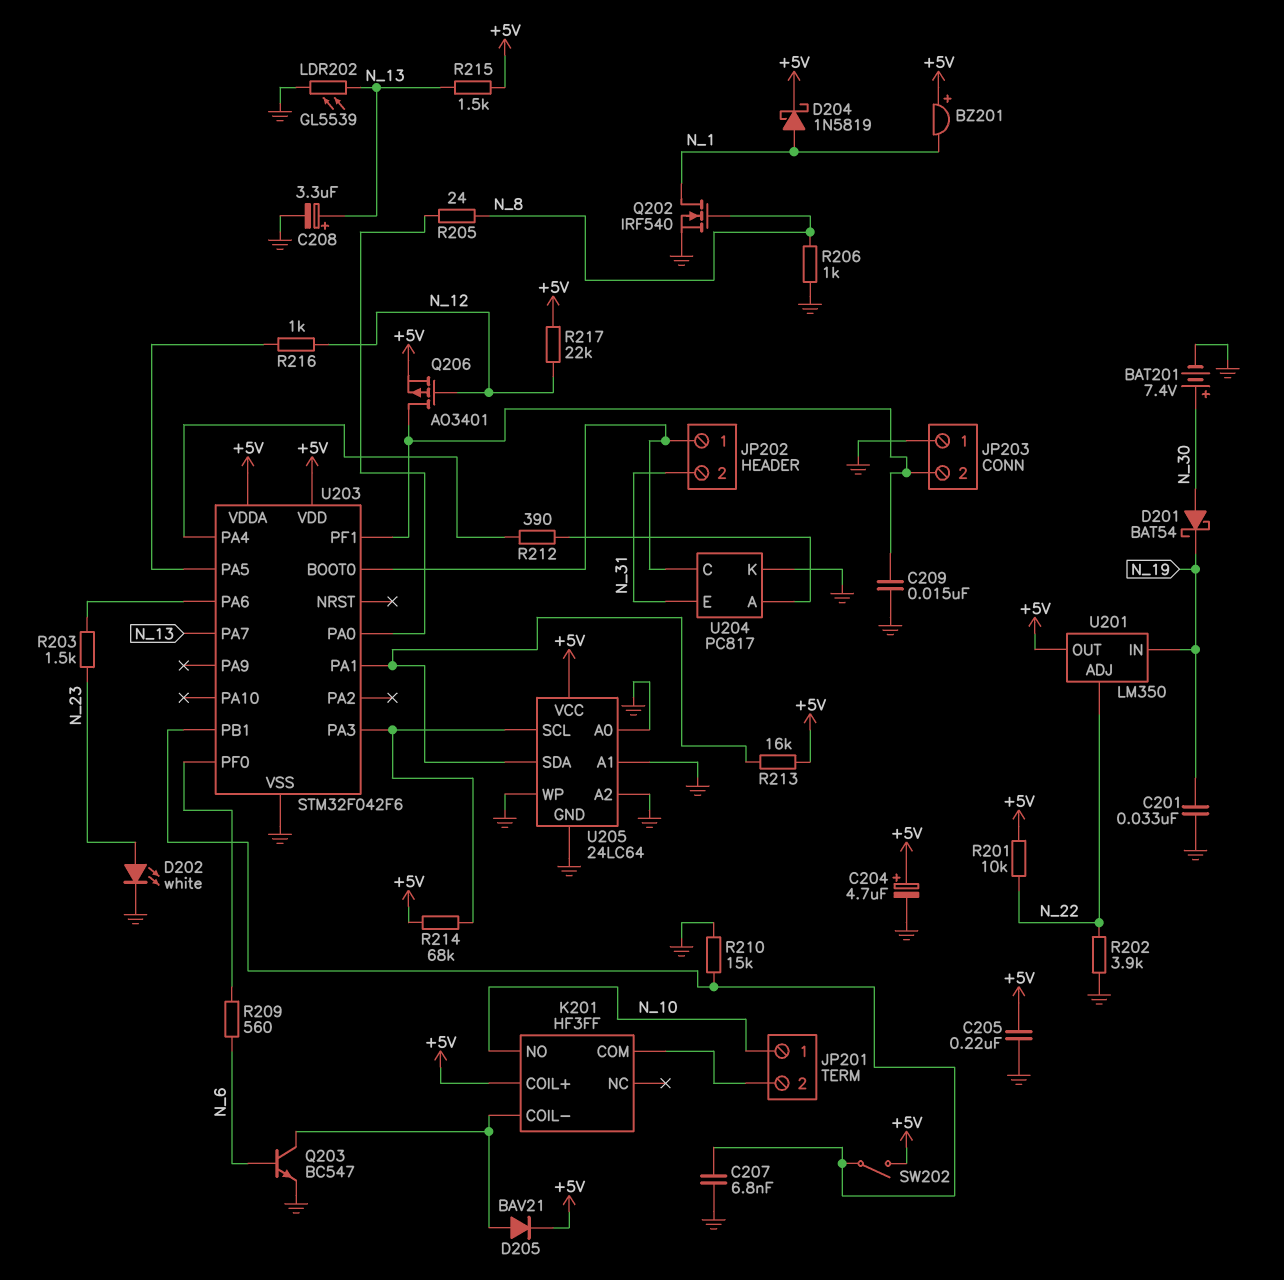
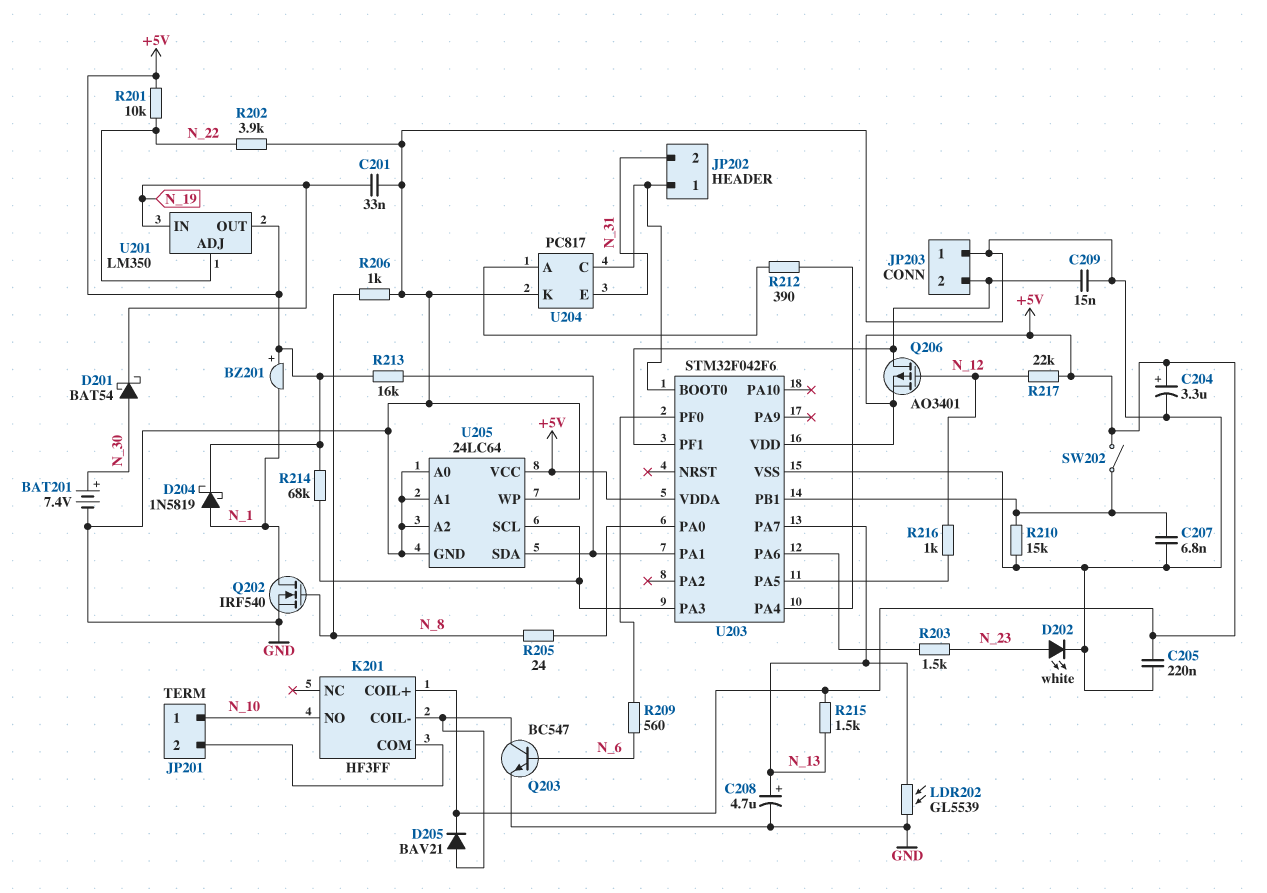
C204: 4.7uF (plus +5V, minus GND) -> 3.3uF (plus +5V, minus GND)
C208: 3.3uF (plus N_13, minus GND) -> 4.7uF (plus N_13, minus GND)

